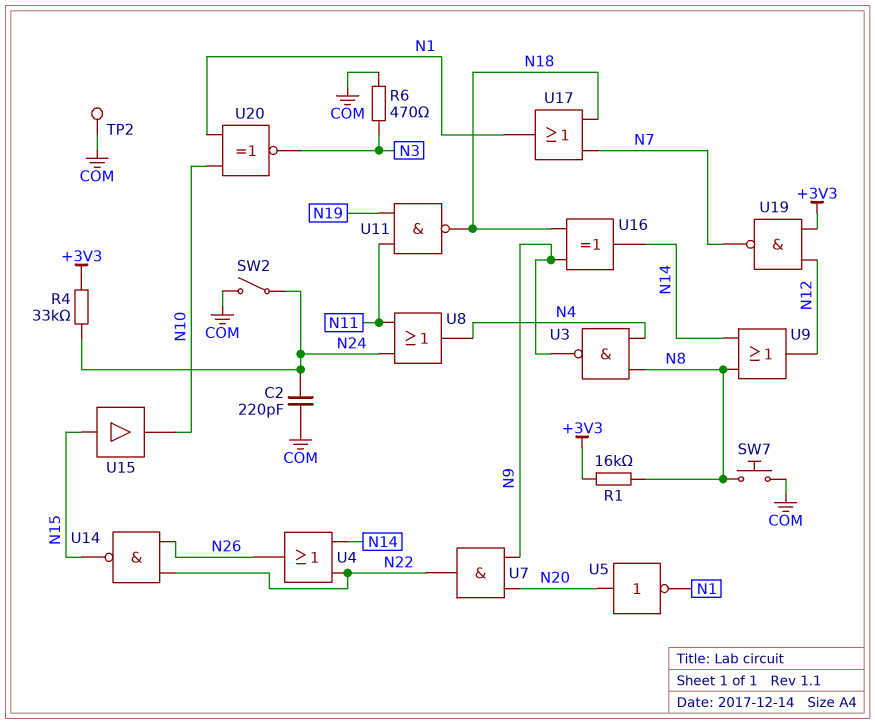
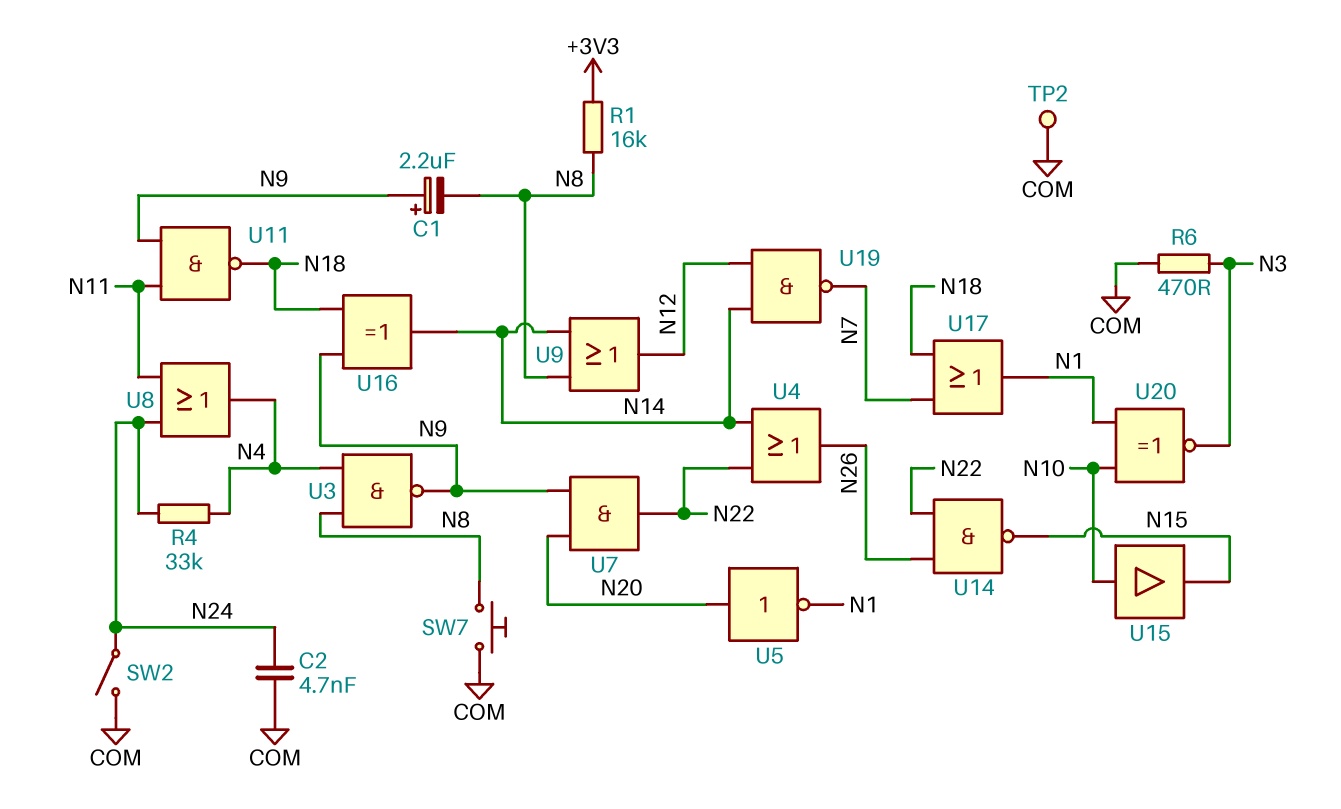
C1: none -> 2.2uF (plus N9, minus N8)
C2: 220pF (COM, N24) -> 4.7nF (COM, N24)
R4: 33k (+3V3, N24) -> 33k (N4, N24)
U11: NAND (in N11, in N19, out N18) -> NAND (in N9, in N11, out N18)
U15: buffer (in N15, out N10) -> buffer (in N10, out N15)
U19: NAND (in +3V3, in N12, out N7) -> NAND (in N12, in N14, out N7)

